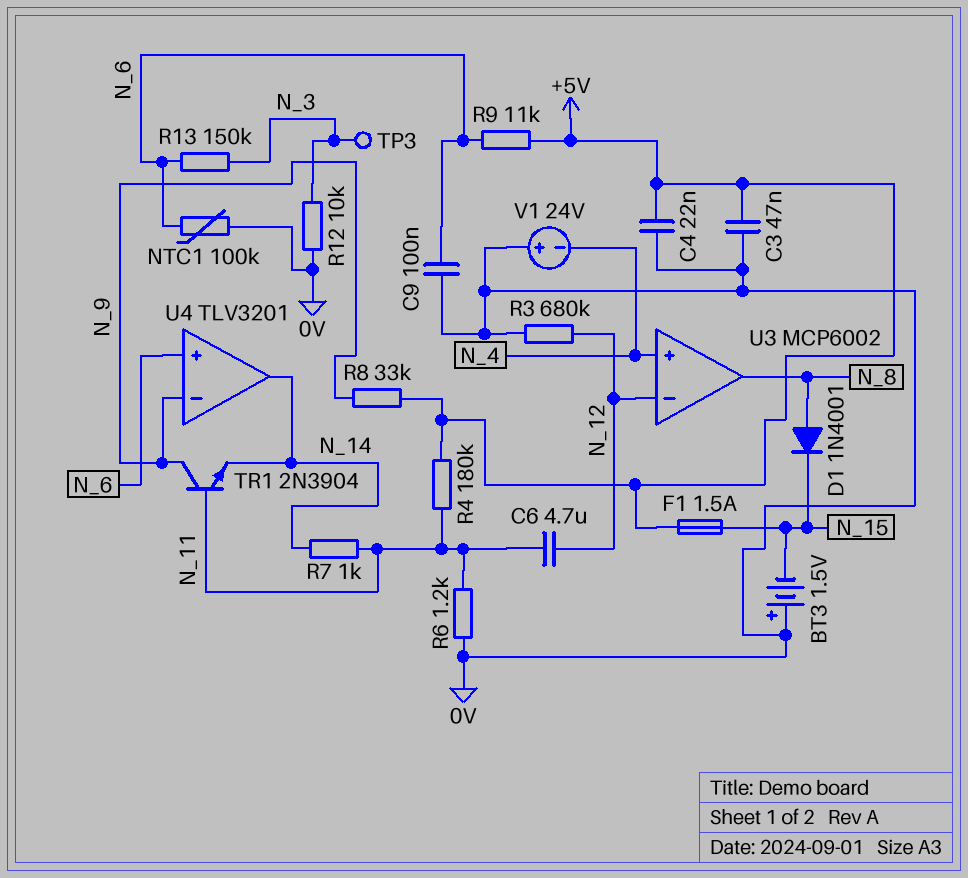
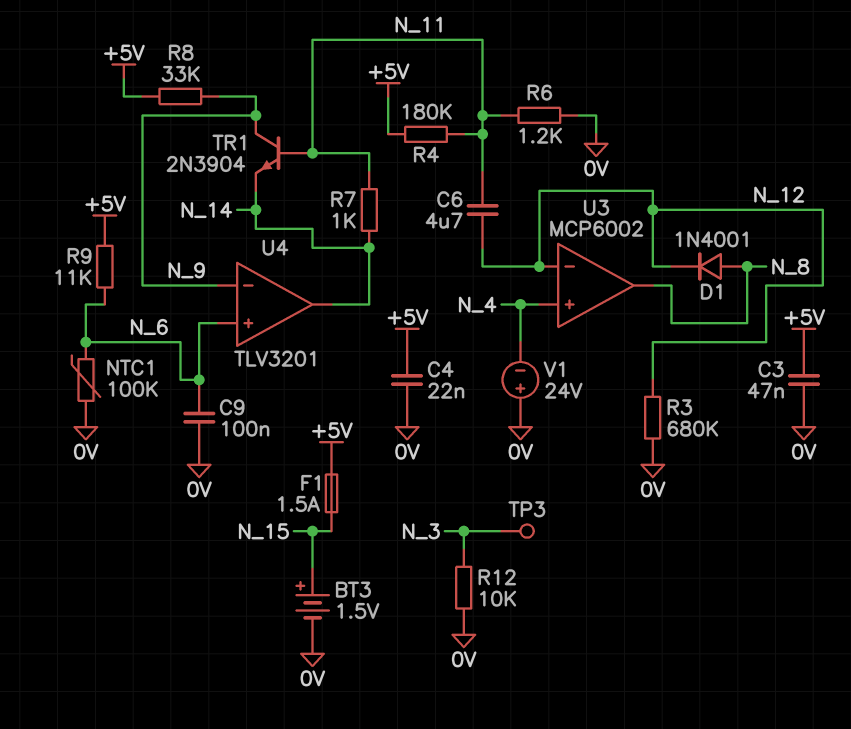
BT3: 1.5V (plus 0V, minus N_15) -> 1.5V (plus N_15, minus 0V)
D1: diode 1N4001 (A N_8, K N_15) -> diode 1N4001 (A N_8, K N_12)
R13: 150k (N_3, N_6) -> none

